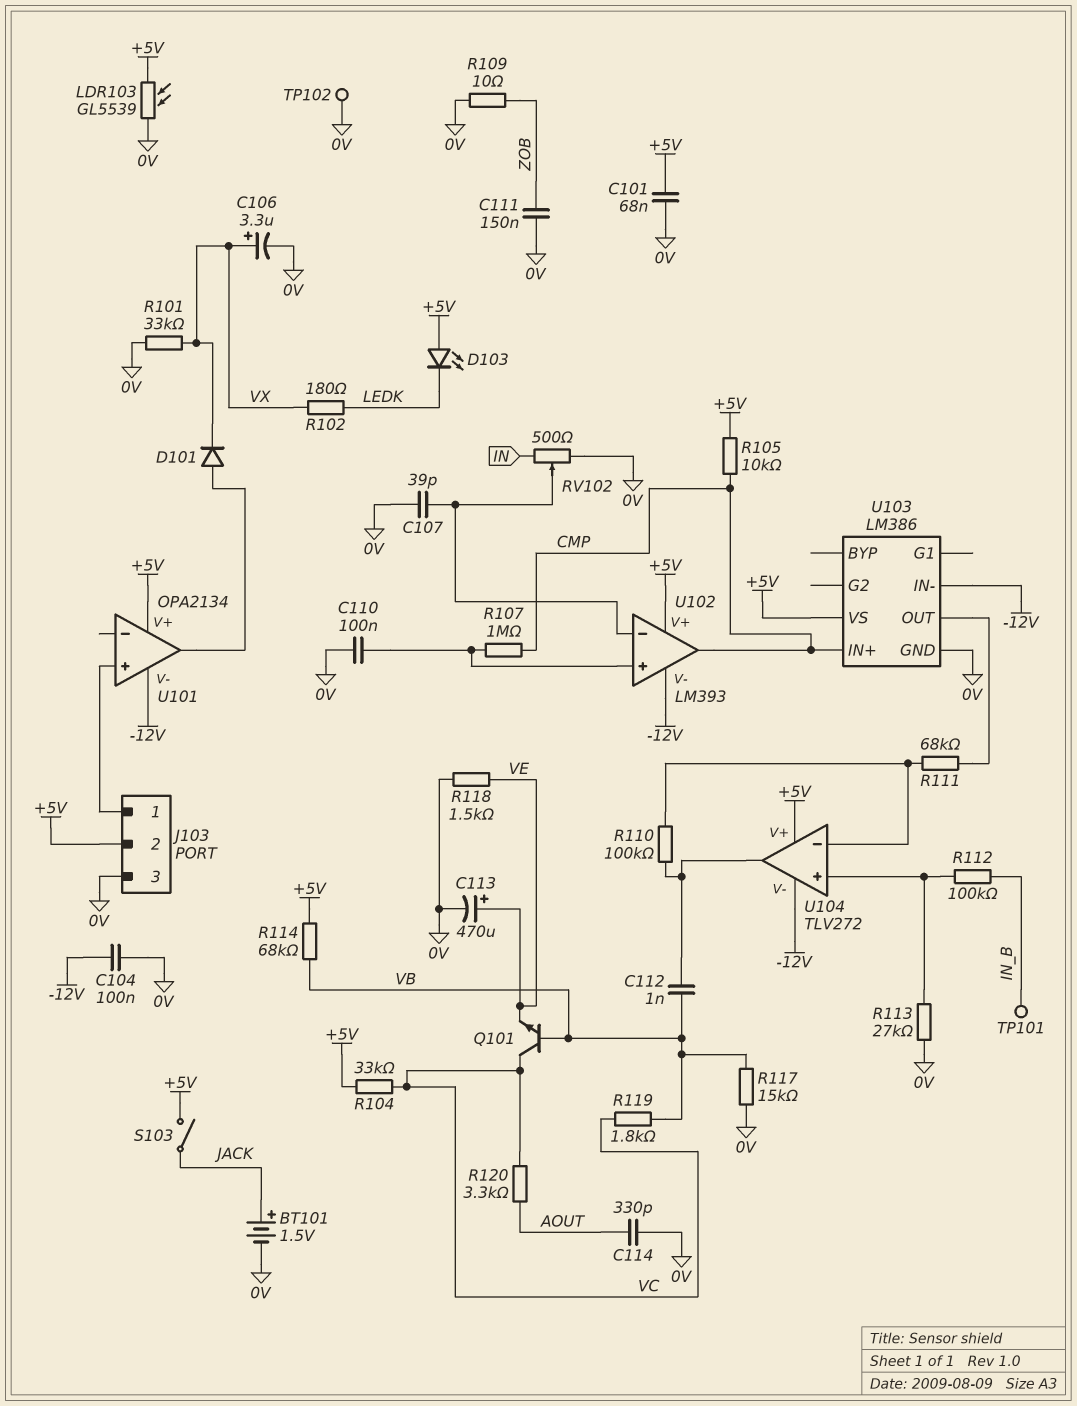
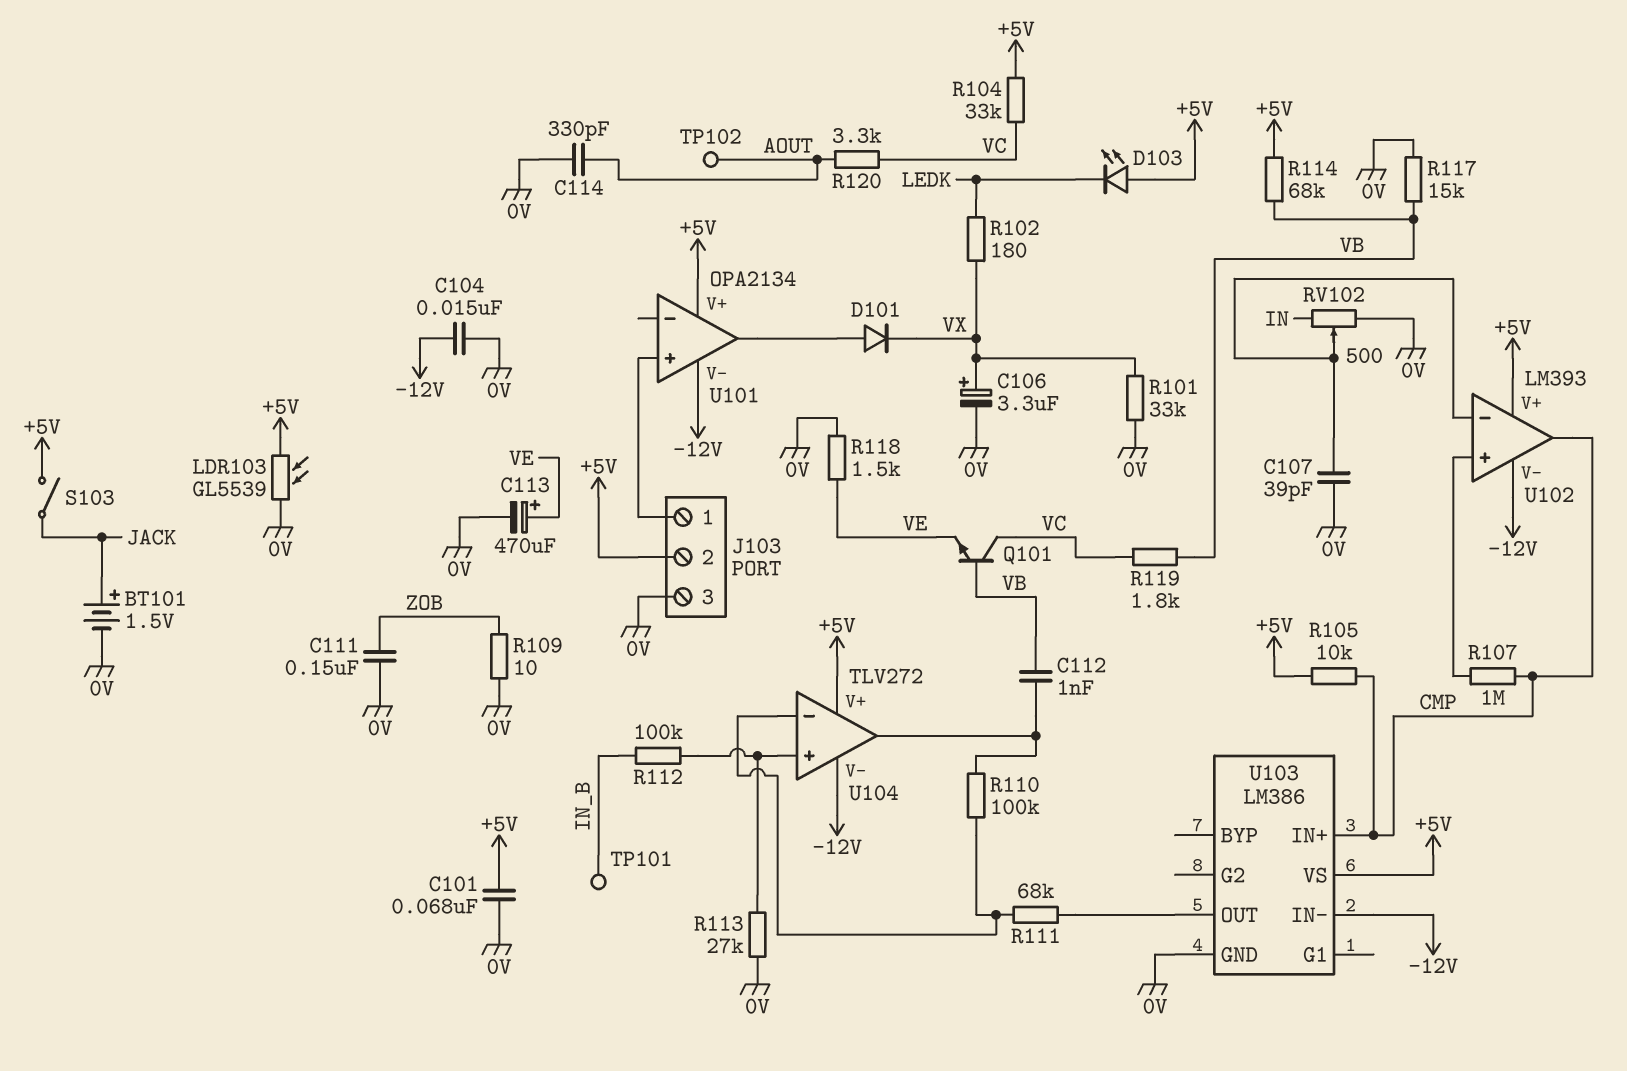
C104: 100nF (-12V, 0V) -> 15nF (-12V, 0V)
C110: 100nF (0V, U102/in+) -> none
TP102: test point (0V) -> test point (AOUT)

